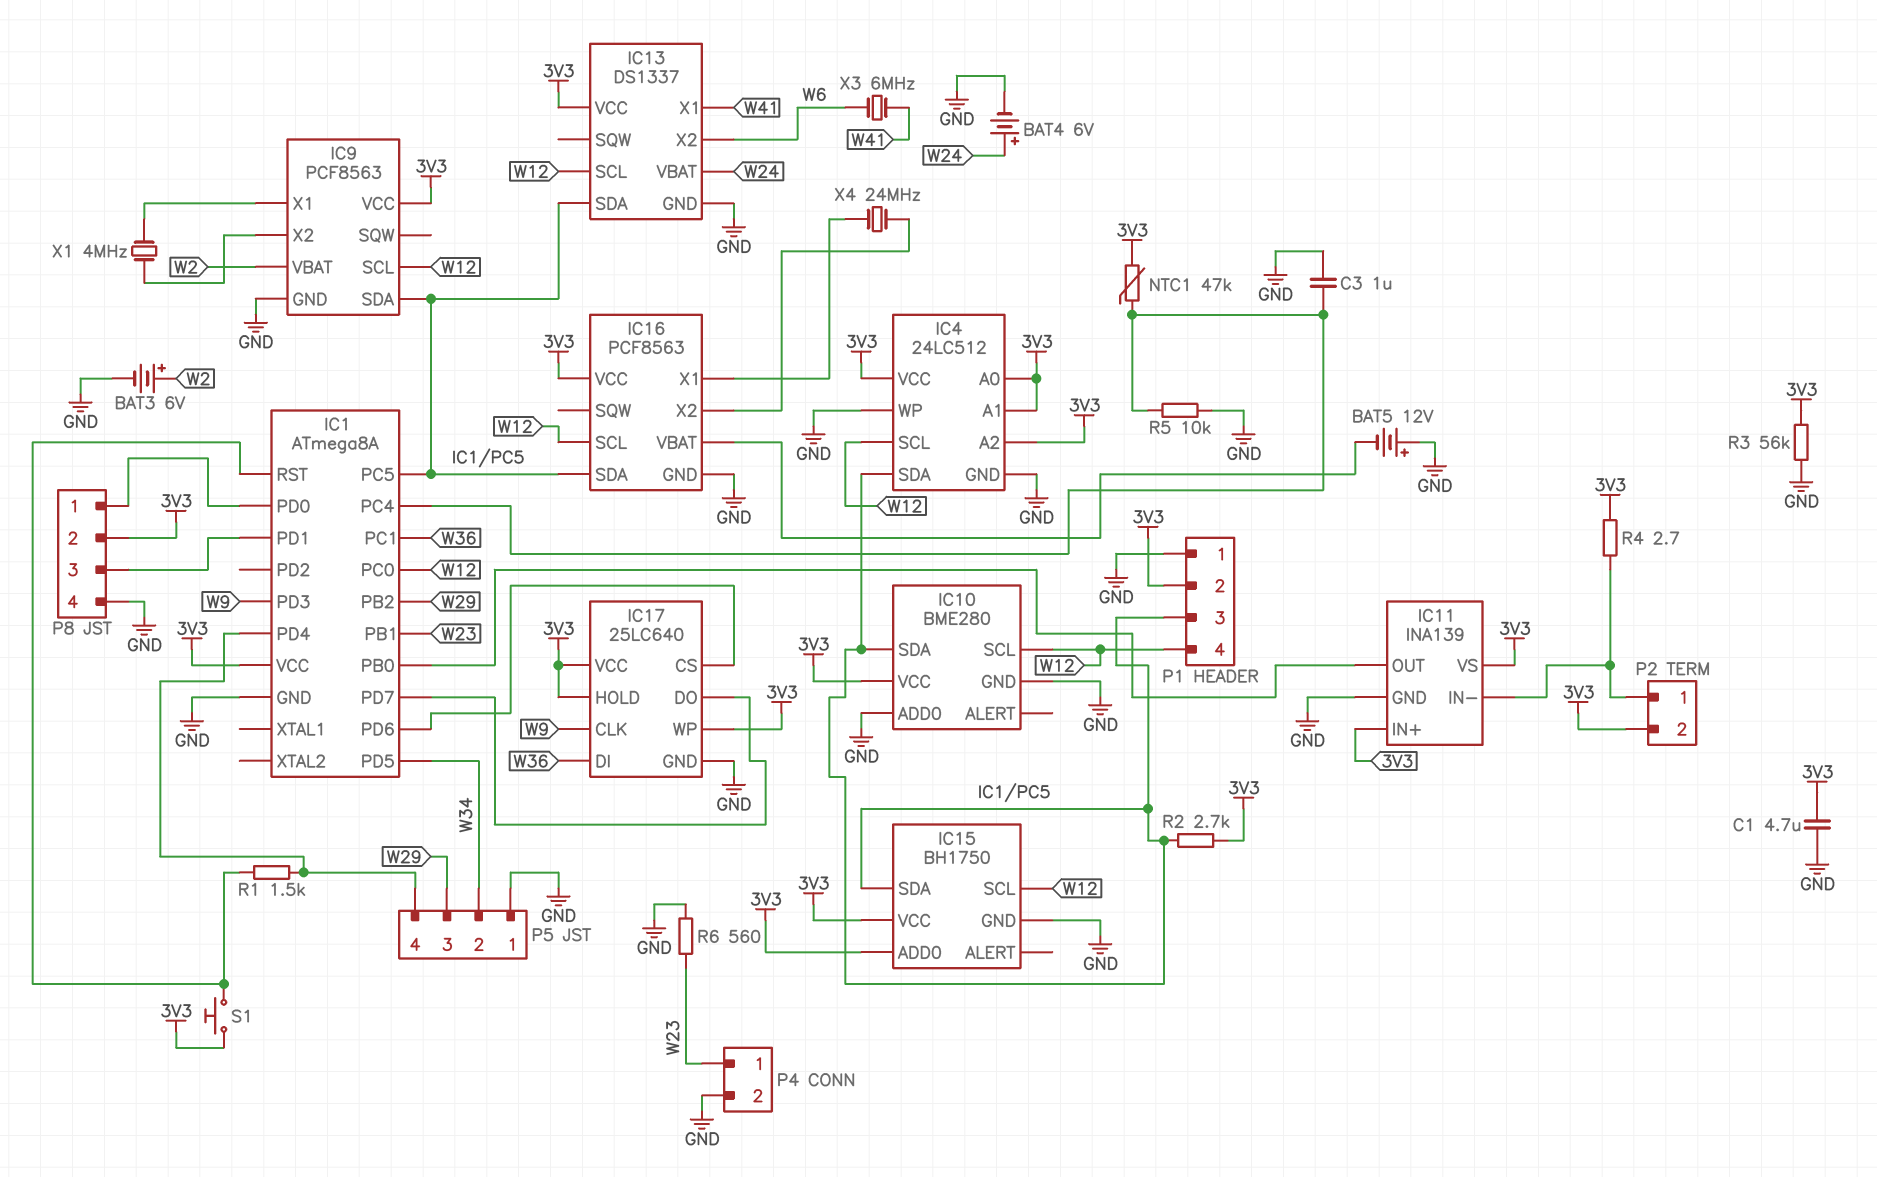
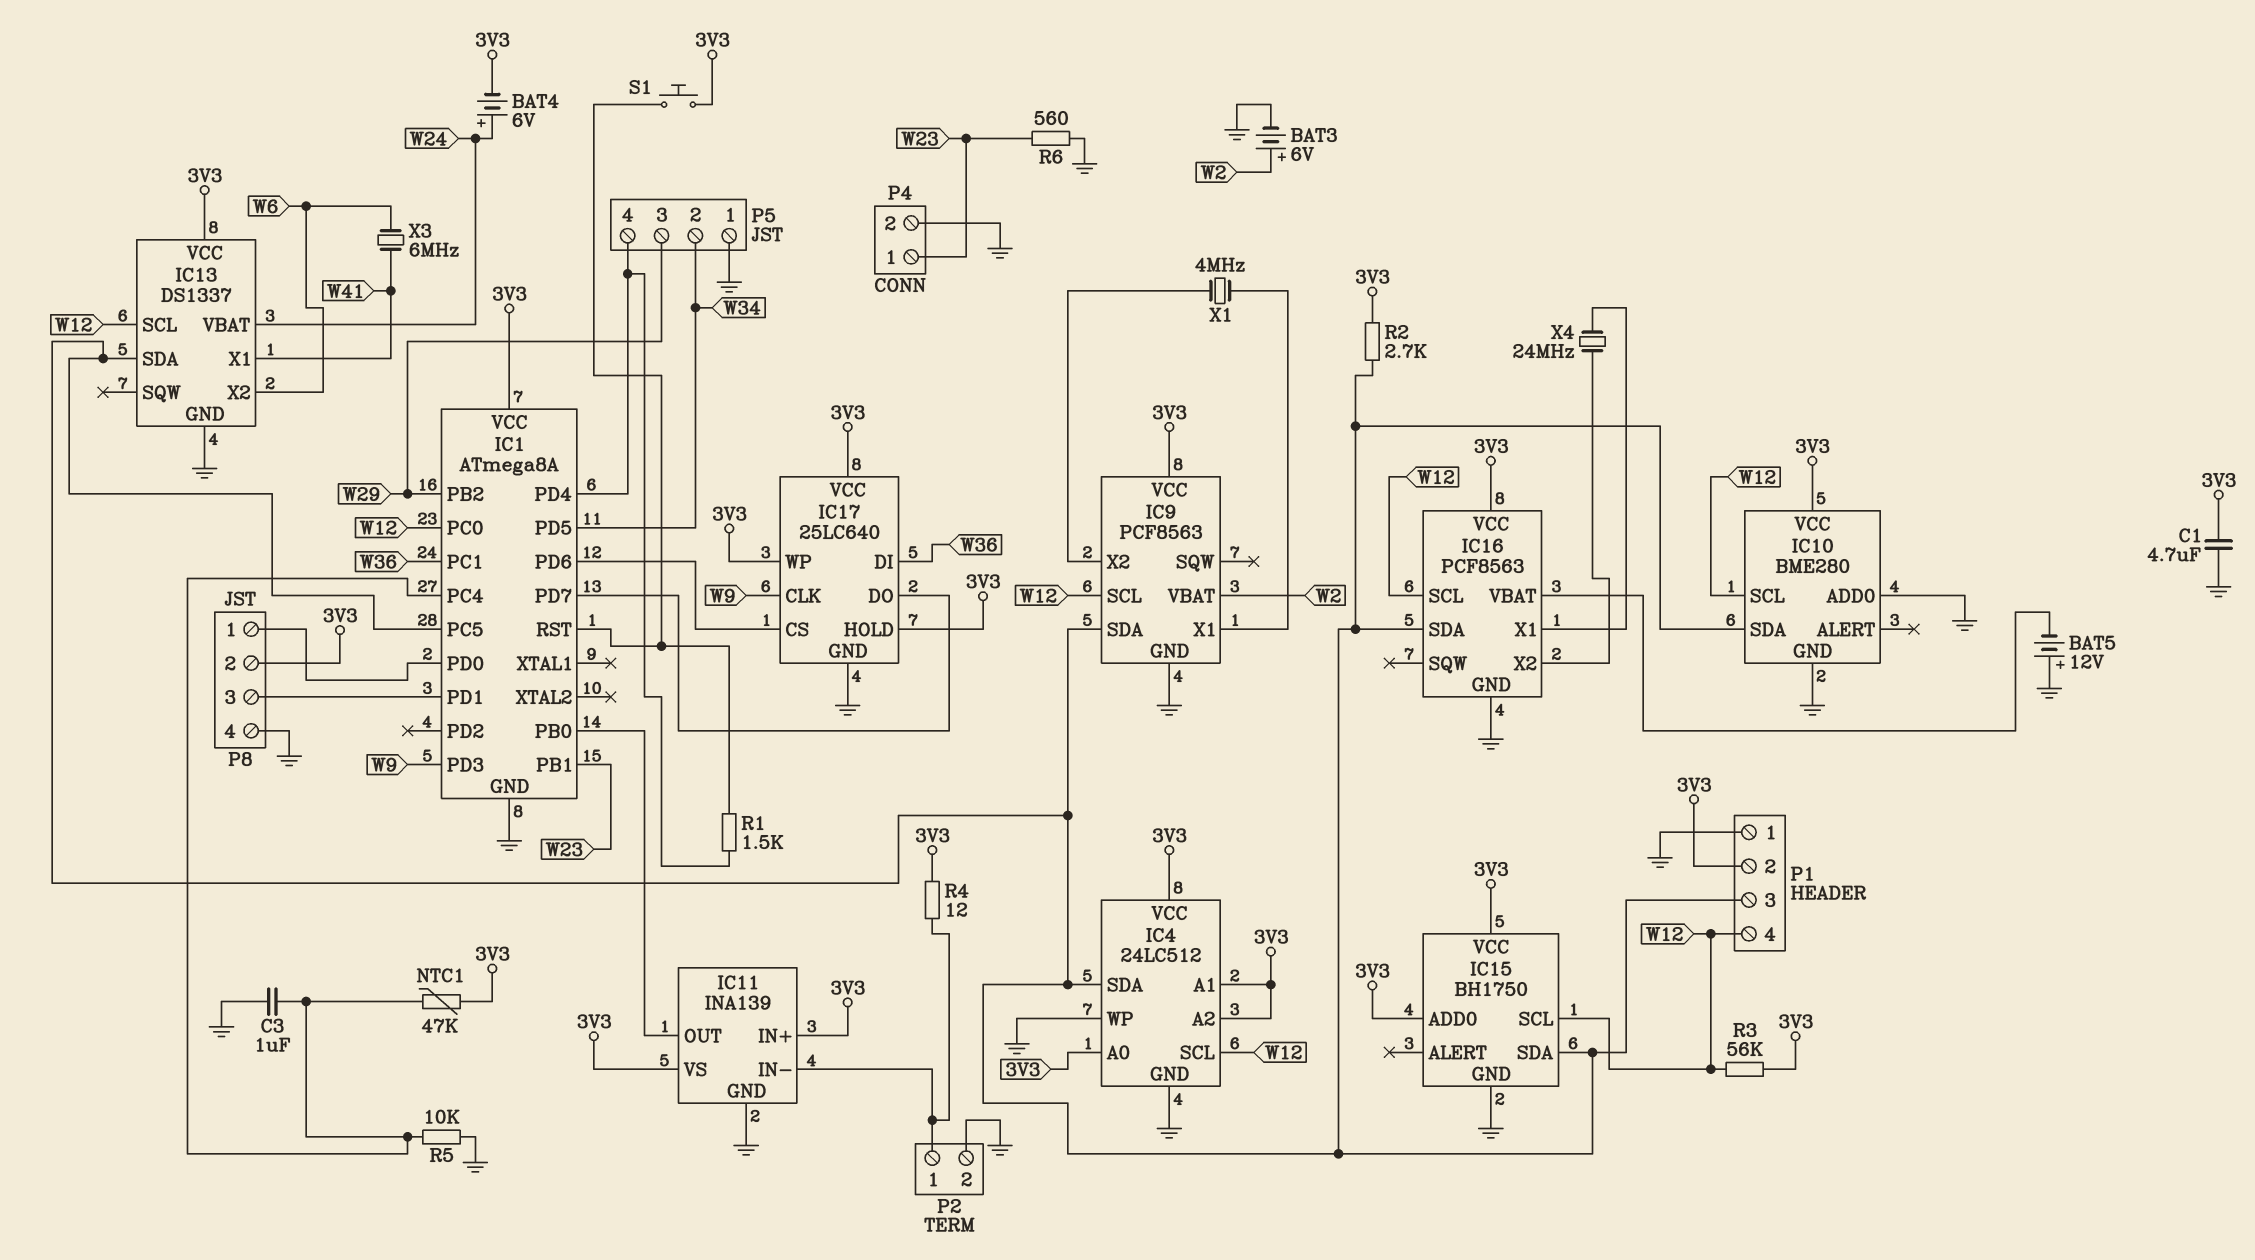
BAT4: 6V (plus W24, minus GND) -> 6V (plus W24, minus 3V3)
P2 pin 2: 3V3 -> GND
R3: 56k (3V3, GND) -> 56k (3V3, W12)
R4: 2.7 (3V3, IC11/IN-) -> 12 (3V3, IC11/IN-)

